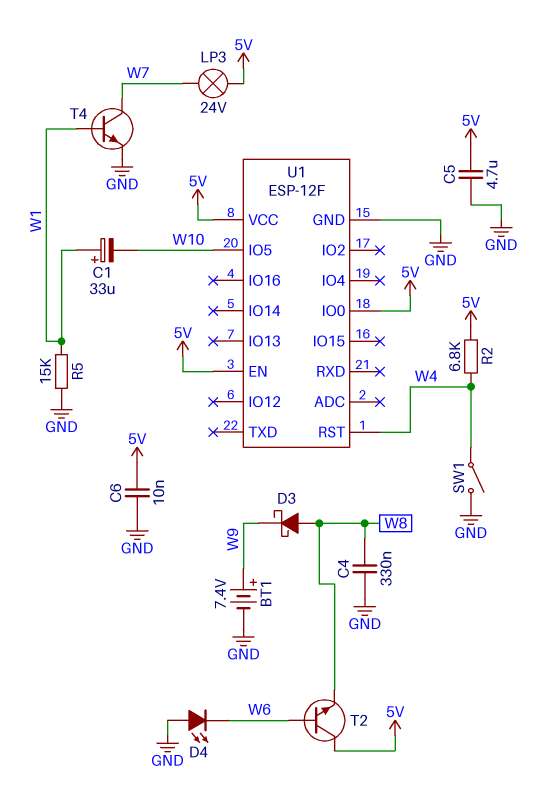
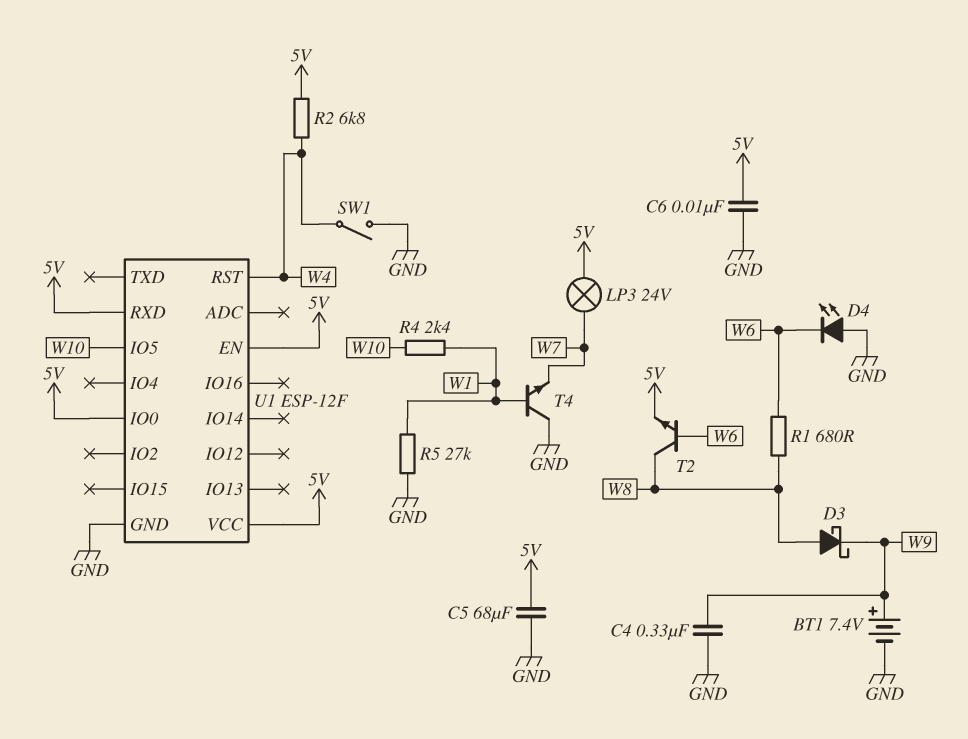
C1: 33uF (plus W1, minus W10) -> none
C4: 330nF (GND, W8) -> 330nF (GND, W9)
C5: 4.7uF (5V, GND) -> 68uF (5V, GND)
R1: none -> 680 (W6, W8)
R4: none -> 2.4k (W1, W10)
R5: 15k (GND, W1) -> 27k (GND, W1)
T2: NPN (B W6, C 5V, E W8) -> NPN (B W6, C W8, E 5V)
T4: NPN (B W1, C W7, E GND) -> NPN (B W1, C GND, E W7)
U1 pin RXD: none -> 5V

